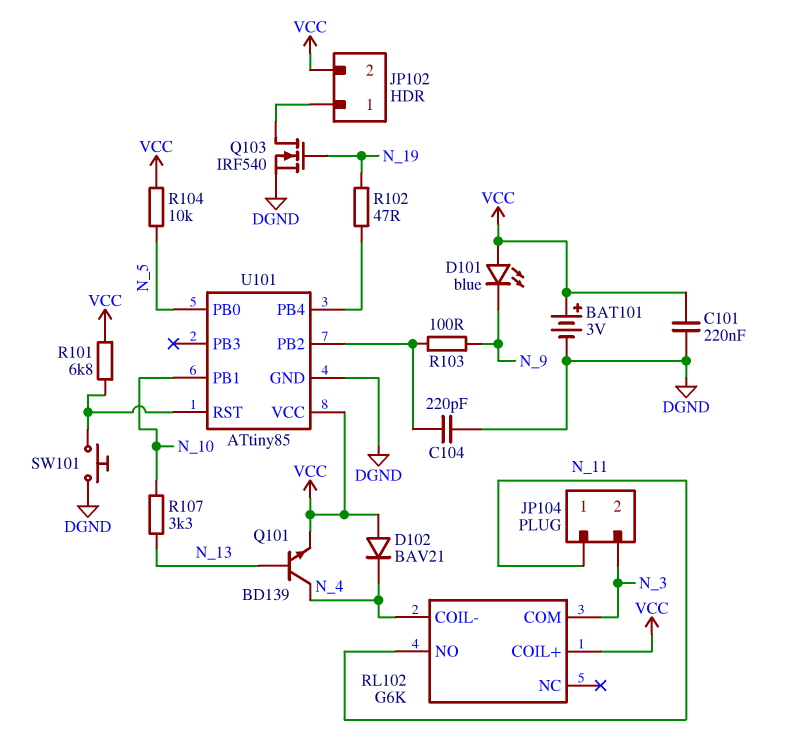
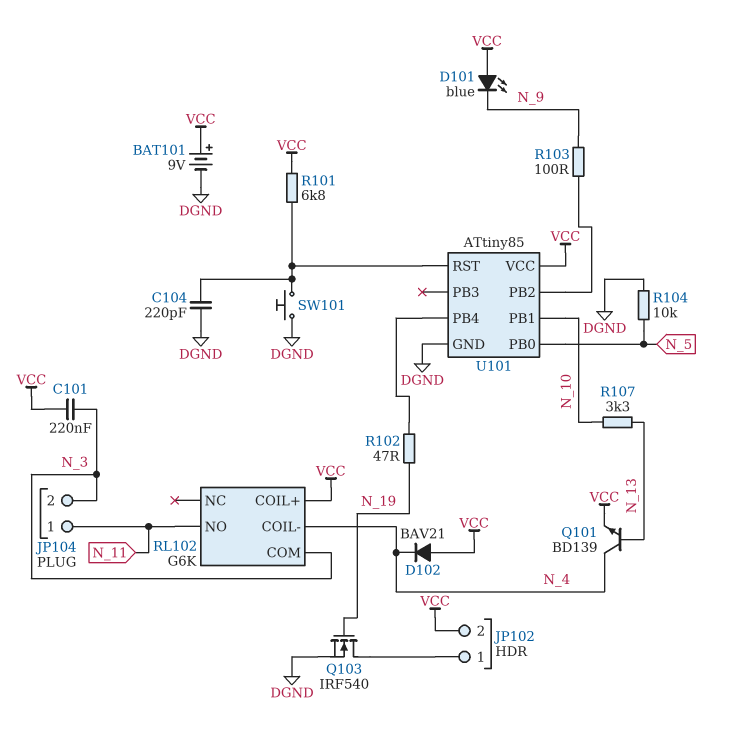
BAT101: 3V (plus VCC, minus DGND) -> 9V (plus VCC, minus DGND)
C101: 220nF (DGND, VCC) -> 220nF (N_3, VCC)
C104: 220pF (DGND, U101/PB2) -> 220pF (DGND, U101/RST)
R104: 10k (N_5, VCC) -> 10k (DGND, N_5)

